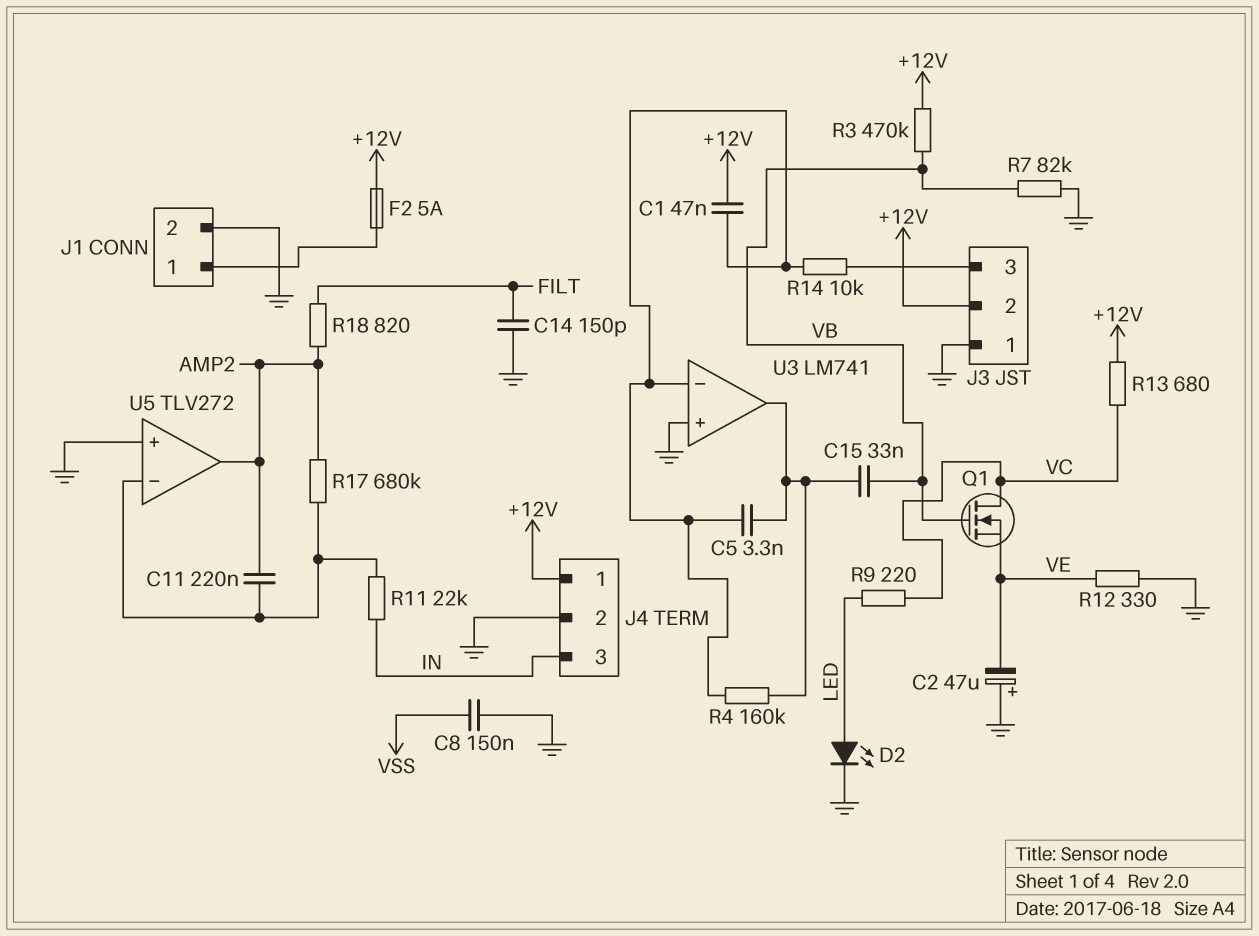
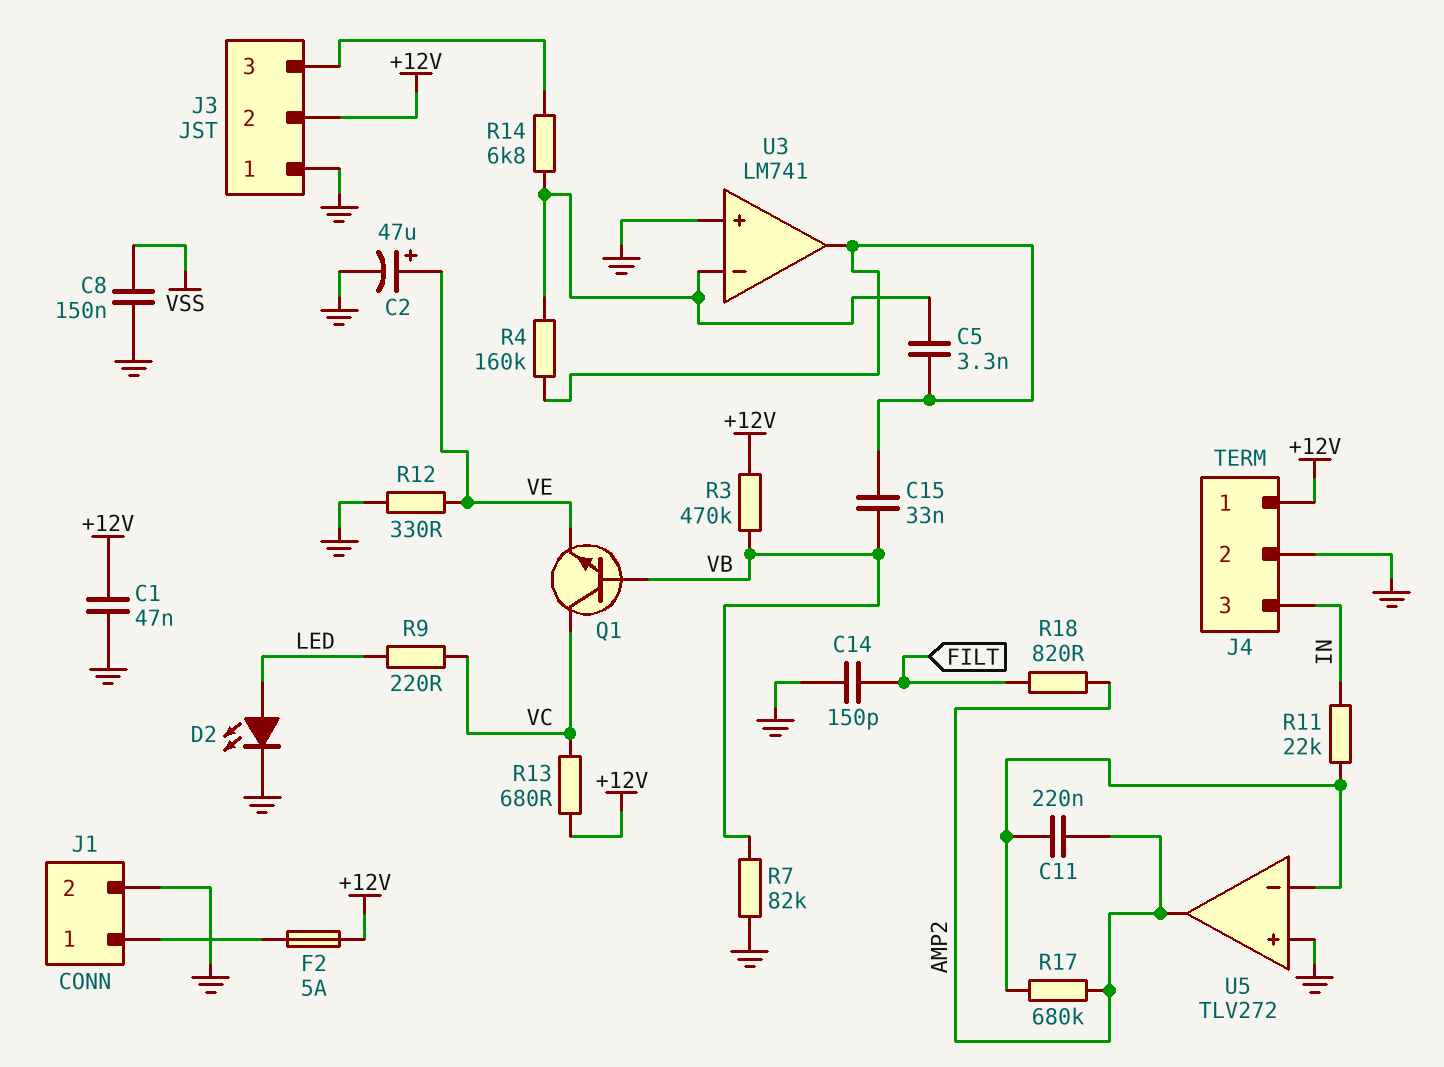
C1: 47nF (+12V, U3/in-) -> 47nF (+12V, GND)
C2: 47uF (plus GND, minus VE) -> 47uF (plus VE, minus GND)
Q1: NMOS (G VB, D VC, S VE) -> NPN (B VB, C VC, E VE)
R14: 10k (J3/3, U3/in-) -> 6.8k (J3/3, U3/in-)

